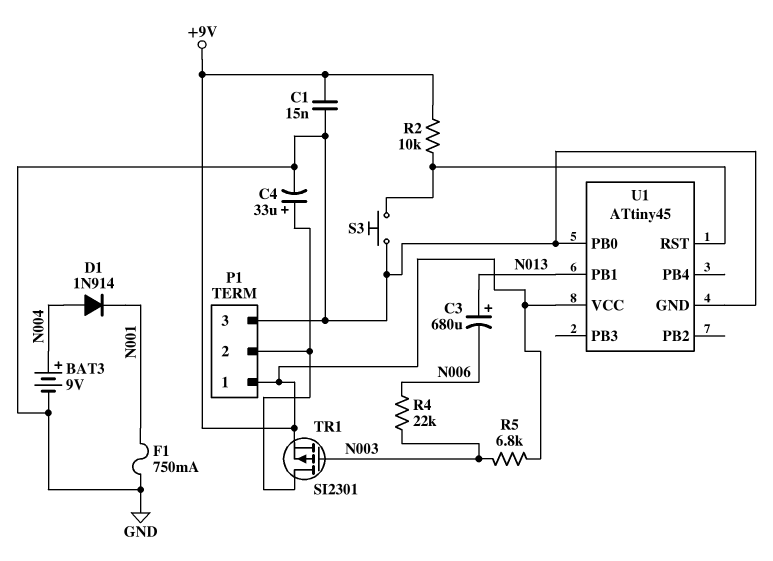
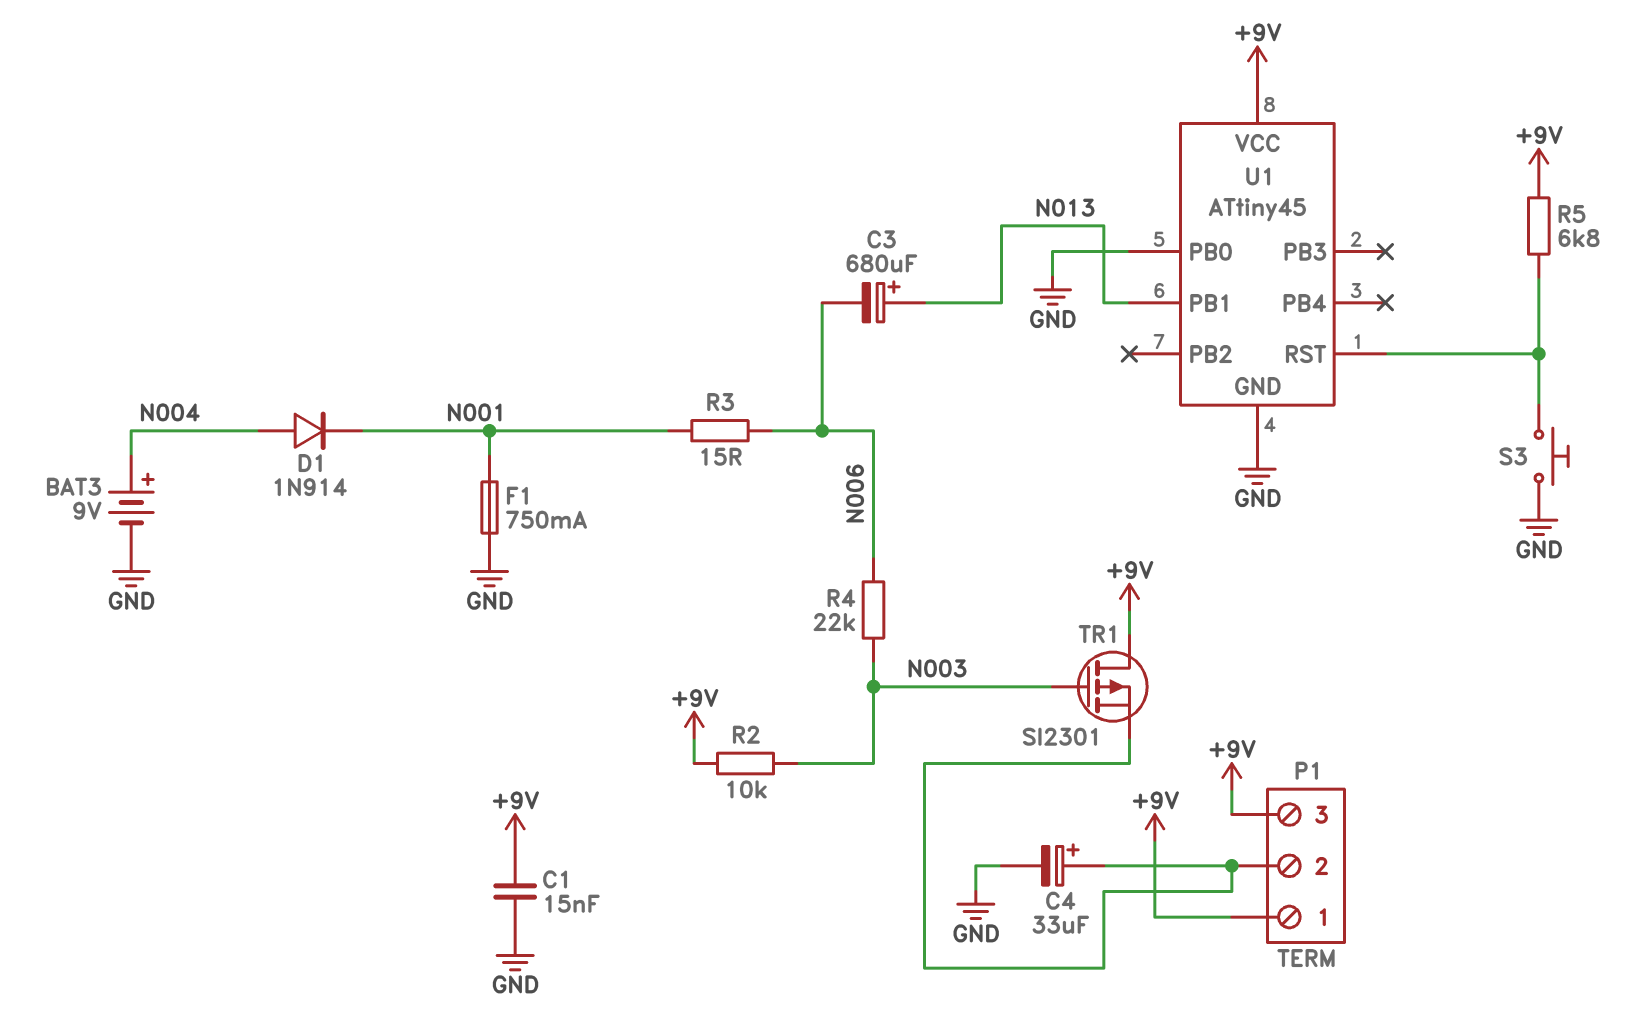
P1 pin 3: GND -> +9V
R2: 10k (+9V, U1/RST) -> 10k (+9V, N003)
R3: none -> 15 (N001, N006)
R5: 6.8k (+9V, N003) -> 6.8k (+9V, U1/RST)
TR1: PMOS SI2301 (G N003, D P1/2, S +9V) -> PMOS SI2301 (G N003, D +9V, S P1/2)

